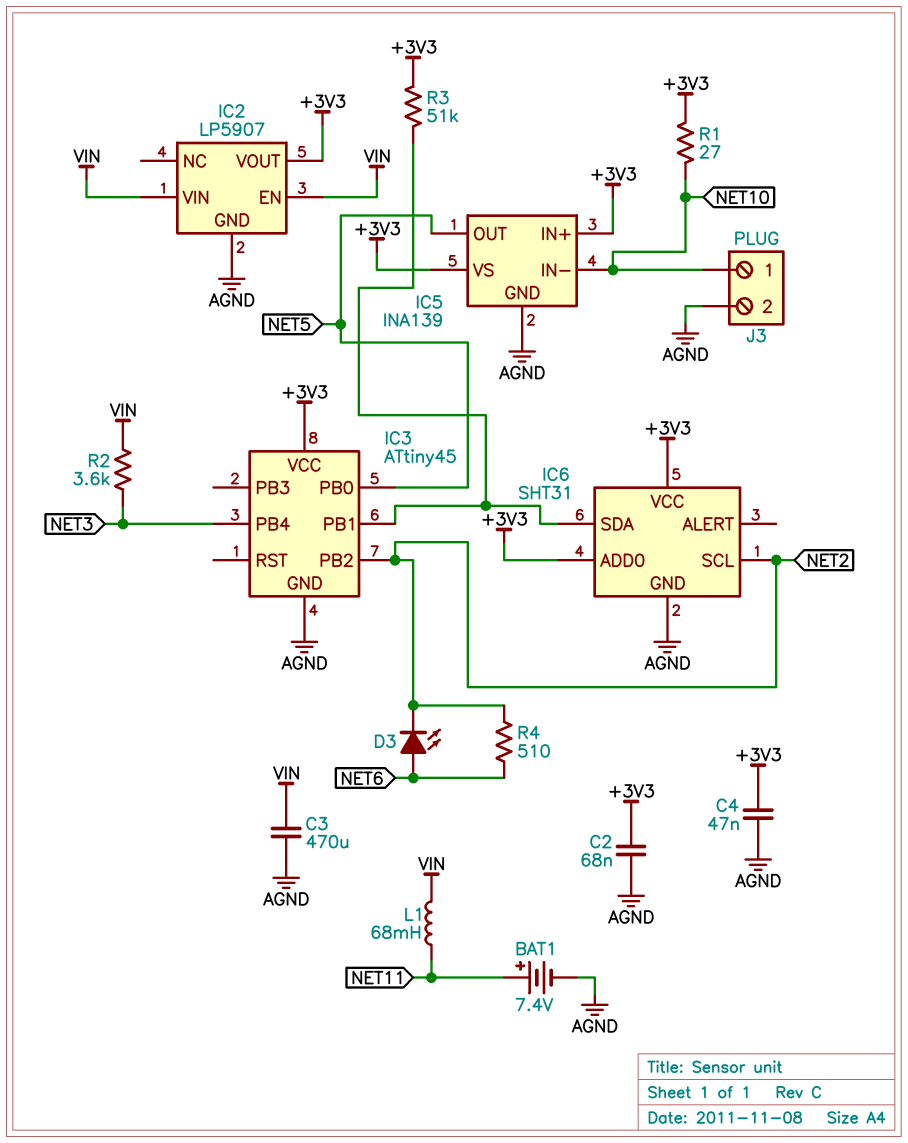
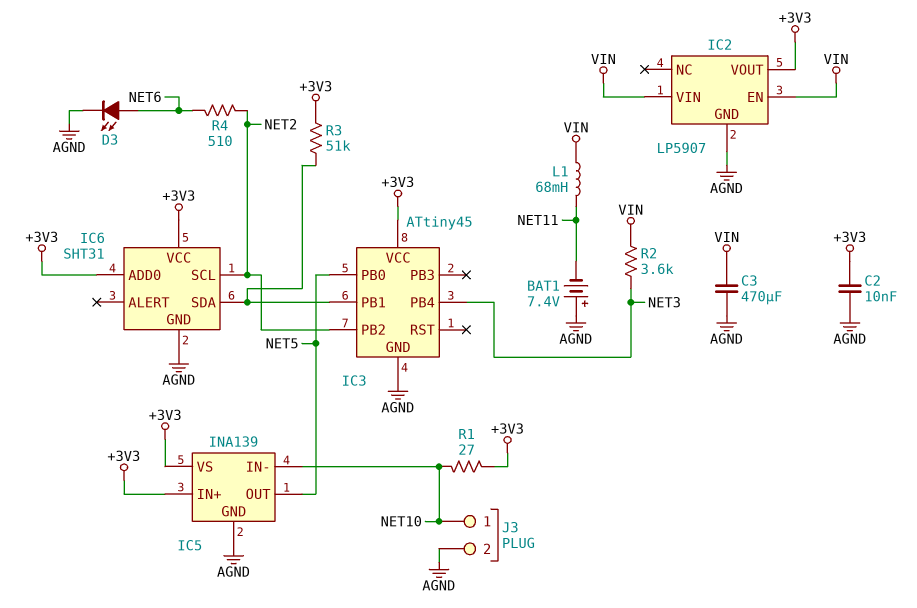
BAT1: 7.4V (plus NET11, minus AGND) -> 7.4V (plus AGND, minus NET11)
C2: 68nF (+3V3, AGND) -> 10nF (+3V3, AGND)
C4: 47nF (+3V3, AGND) -> none
D3: LED (A NET6, K NET2) -> LED (A NET6, K AGND)

